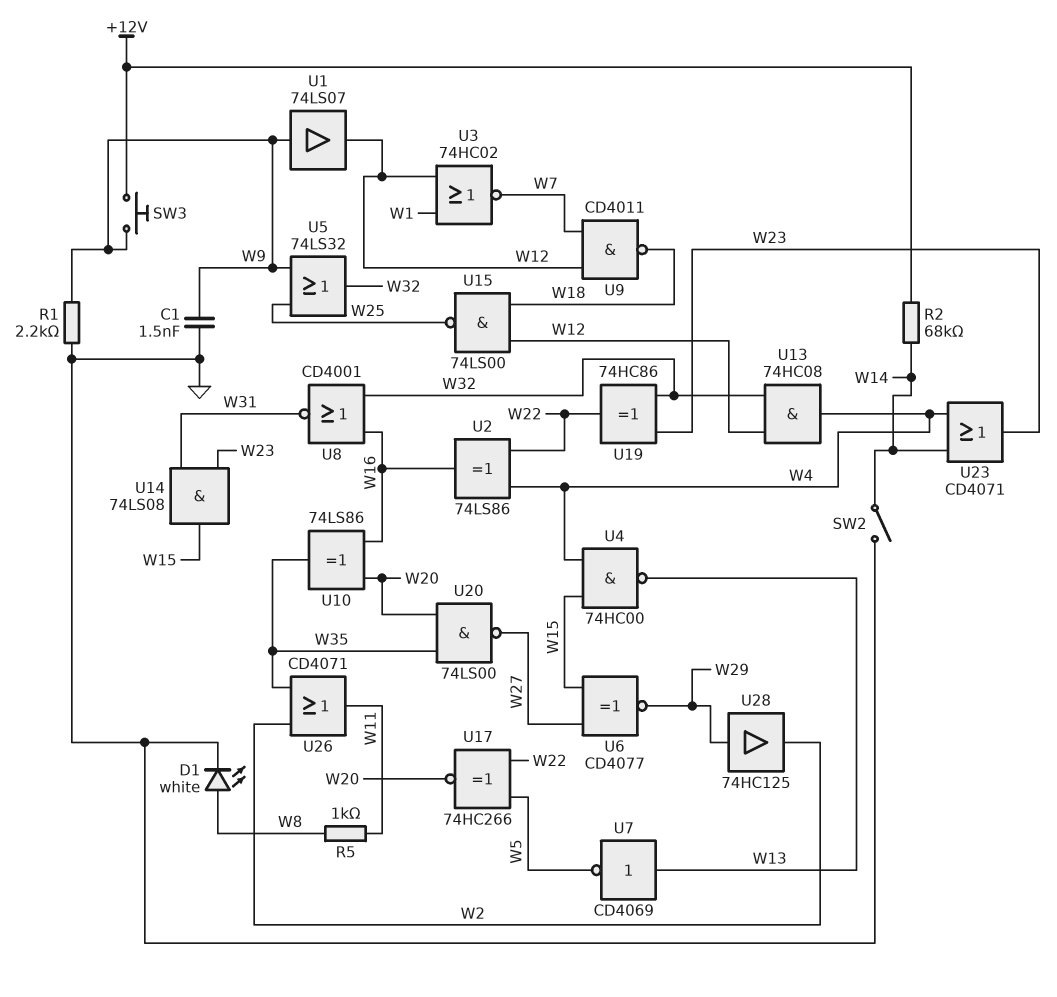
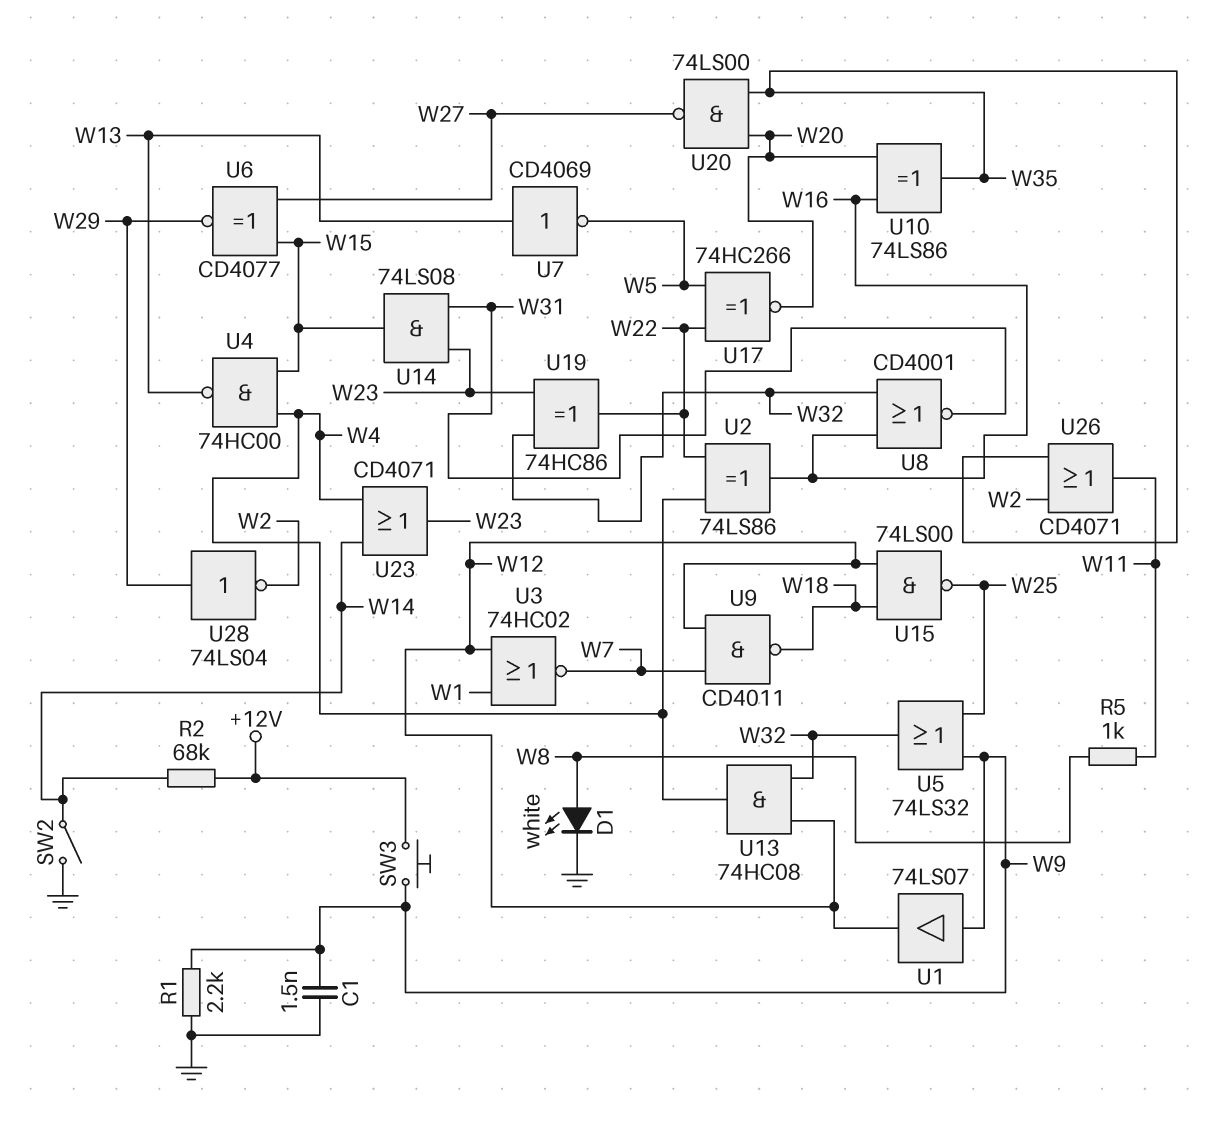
U28: buffer 74HC125 (in W29, out W2) -> NOT 74LS04 (in W29, out W2)

